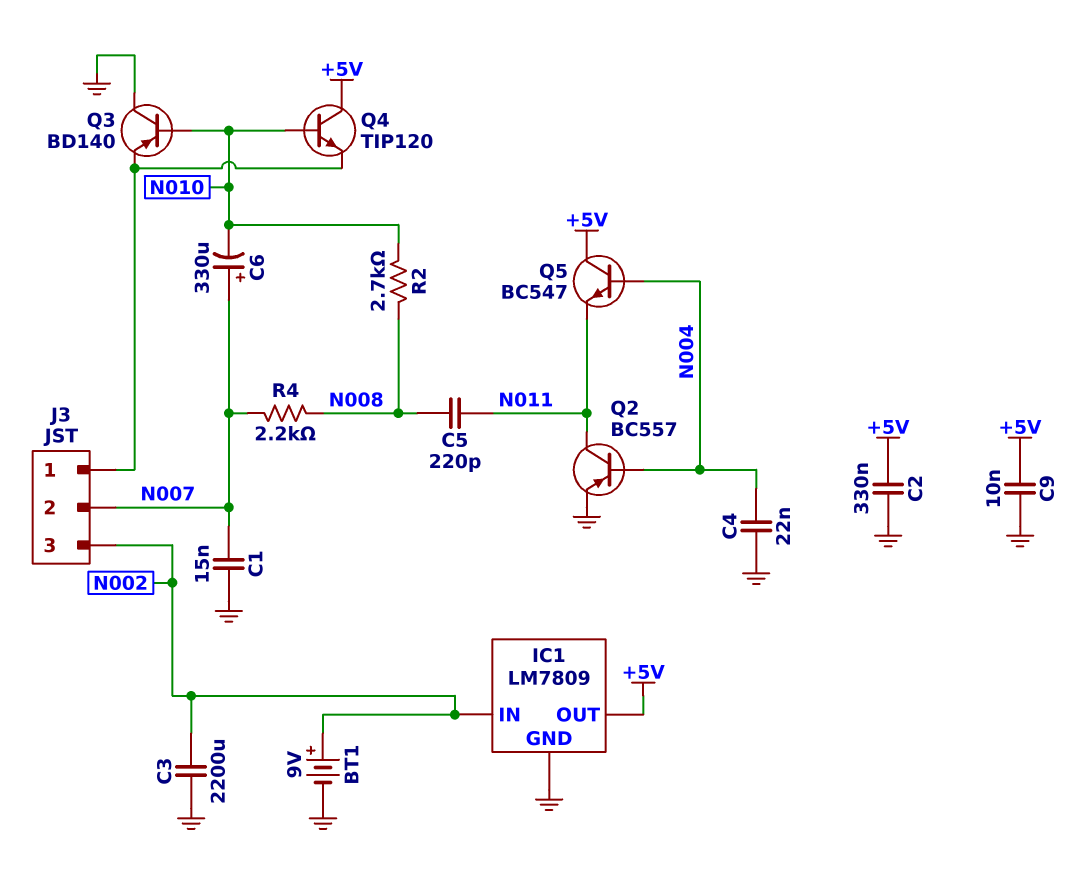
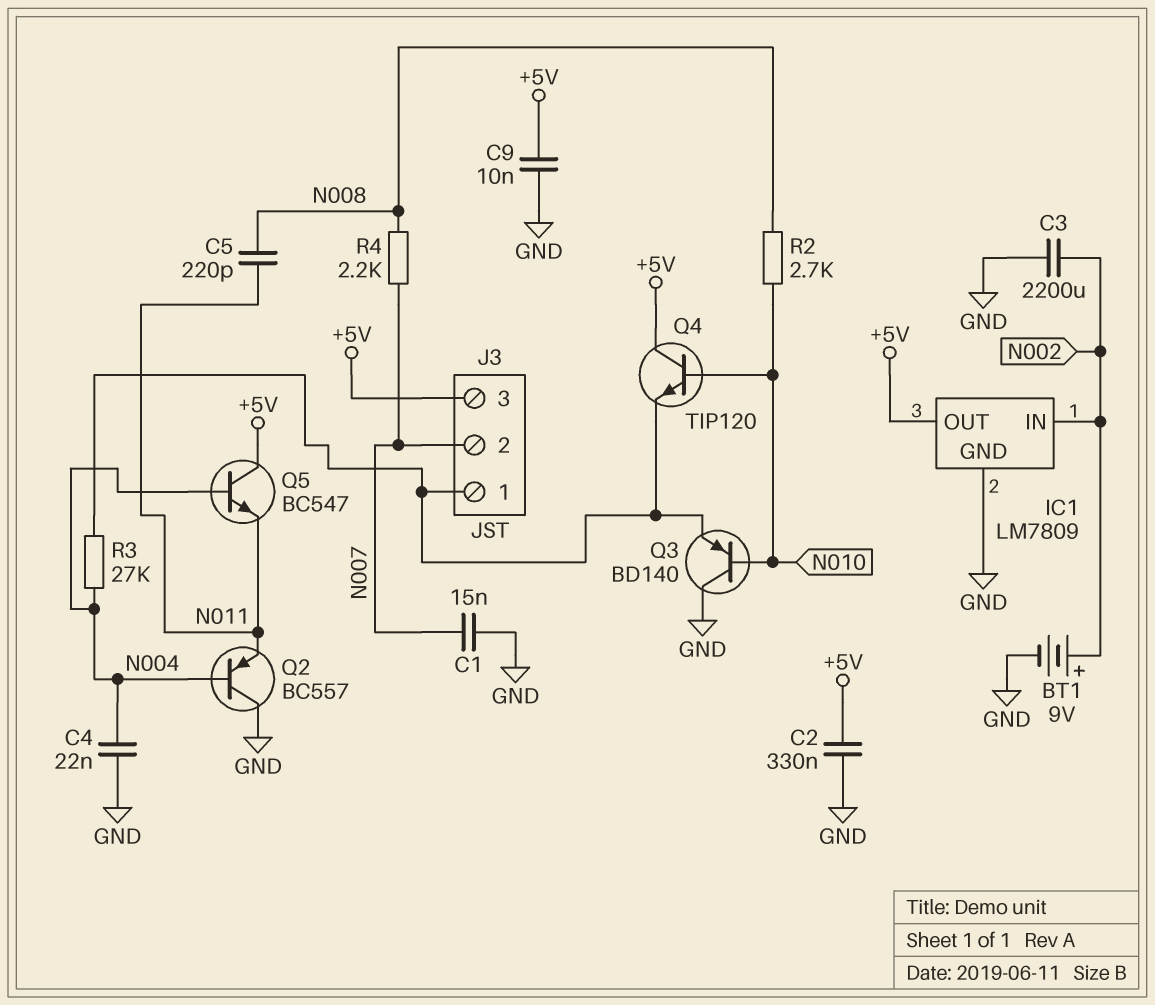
C6: 330uF (plus N007, minus N010) -> none
J3 pin 3: N002 -> +5V
Q2: PNP BC557 (B N004, C N011, E GND) -> PNP BC557 (B N004, C GND, E N011)
R3: none -> 27k (J3/1, N004)

